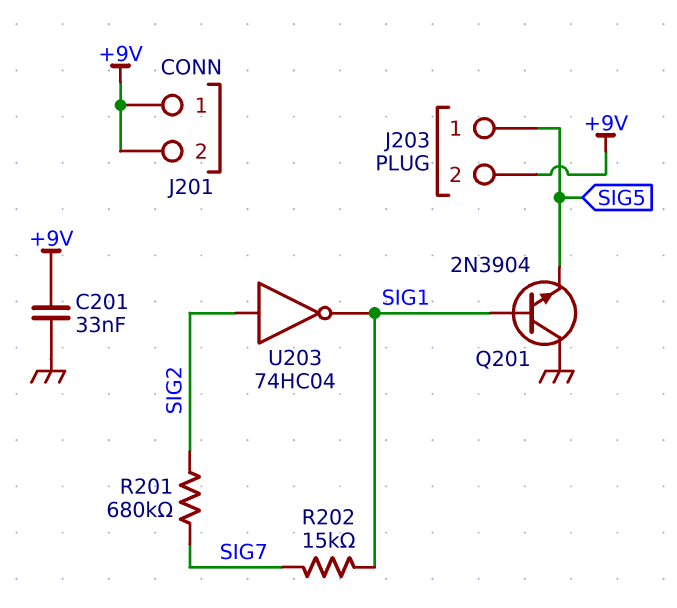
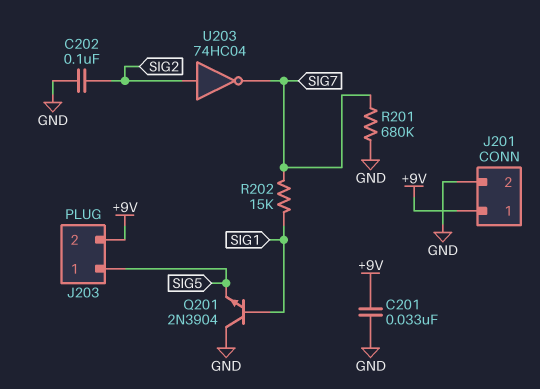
C202: none -> 100nF (GND, SIG2)
J201 pin 2: +9V -> GND
R201: 680k (SIG2, SIG7) -> 680k (GND, SIG7)
U203: NOT 74HC04 (in SIG2, out SIG1) -> NOT 74HC04 (in SIG2, out SIG7)

